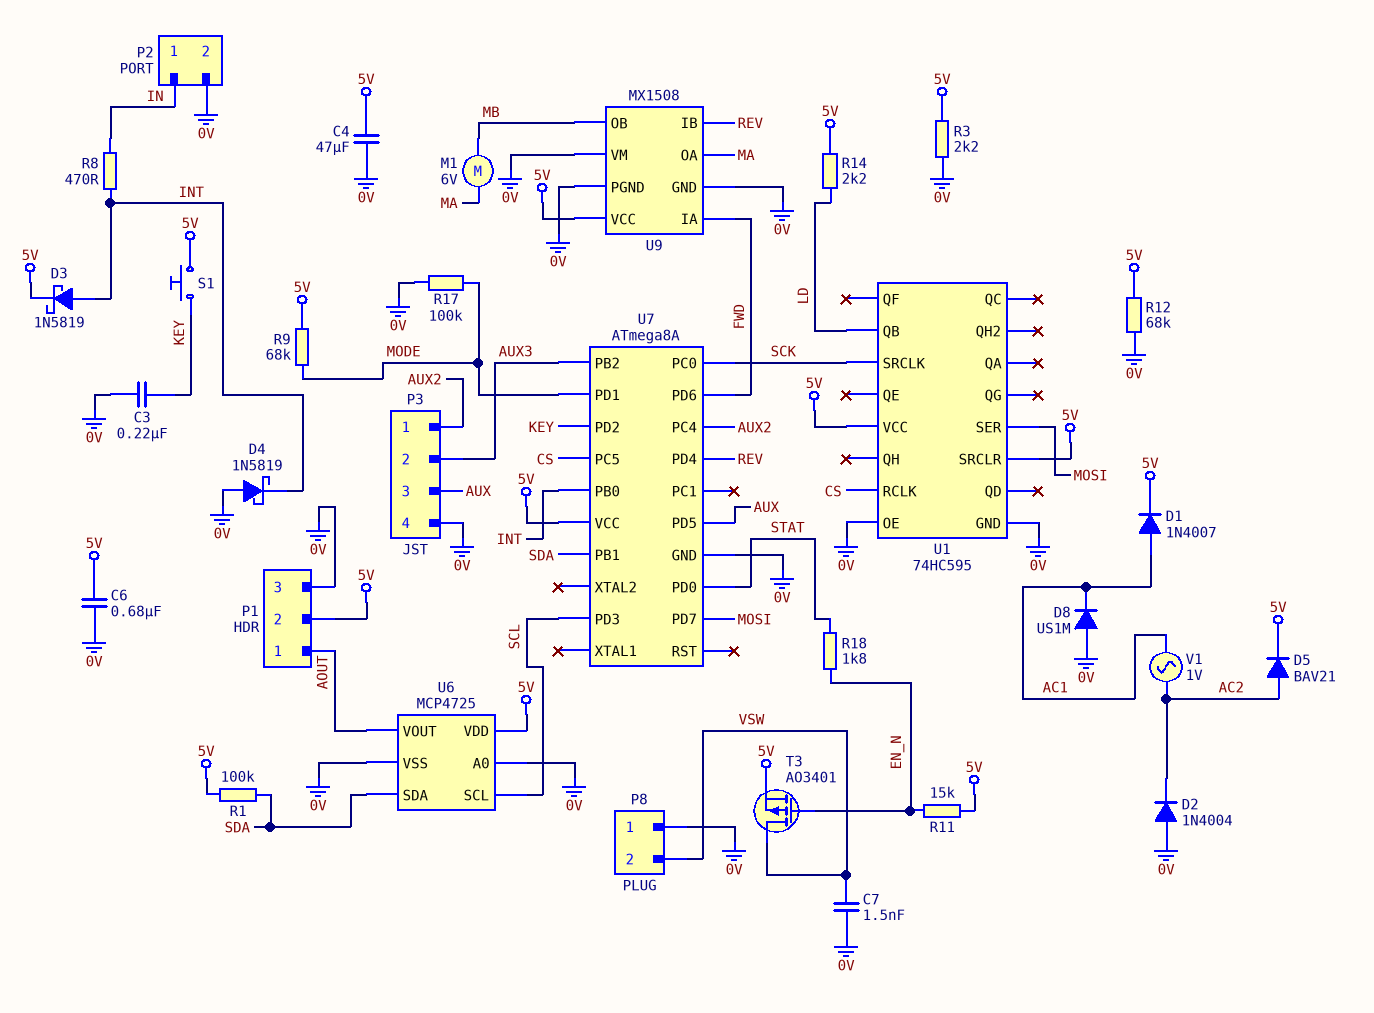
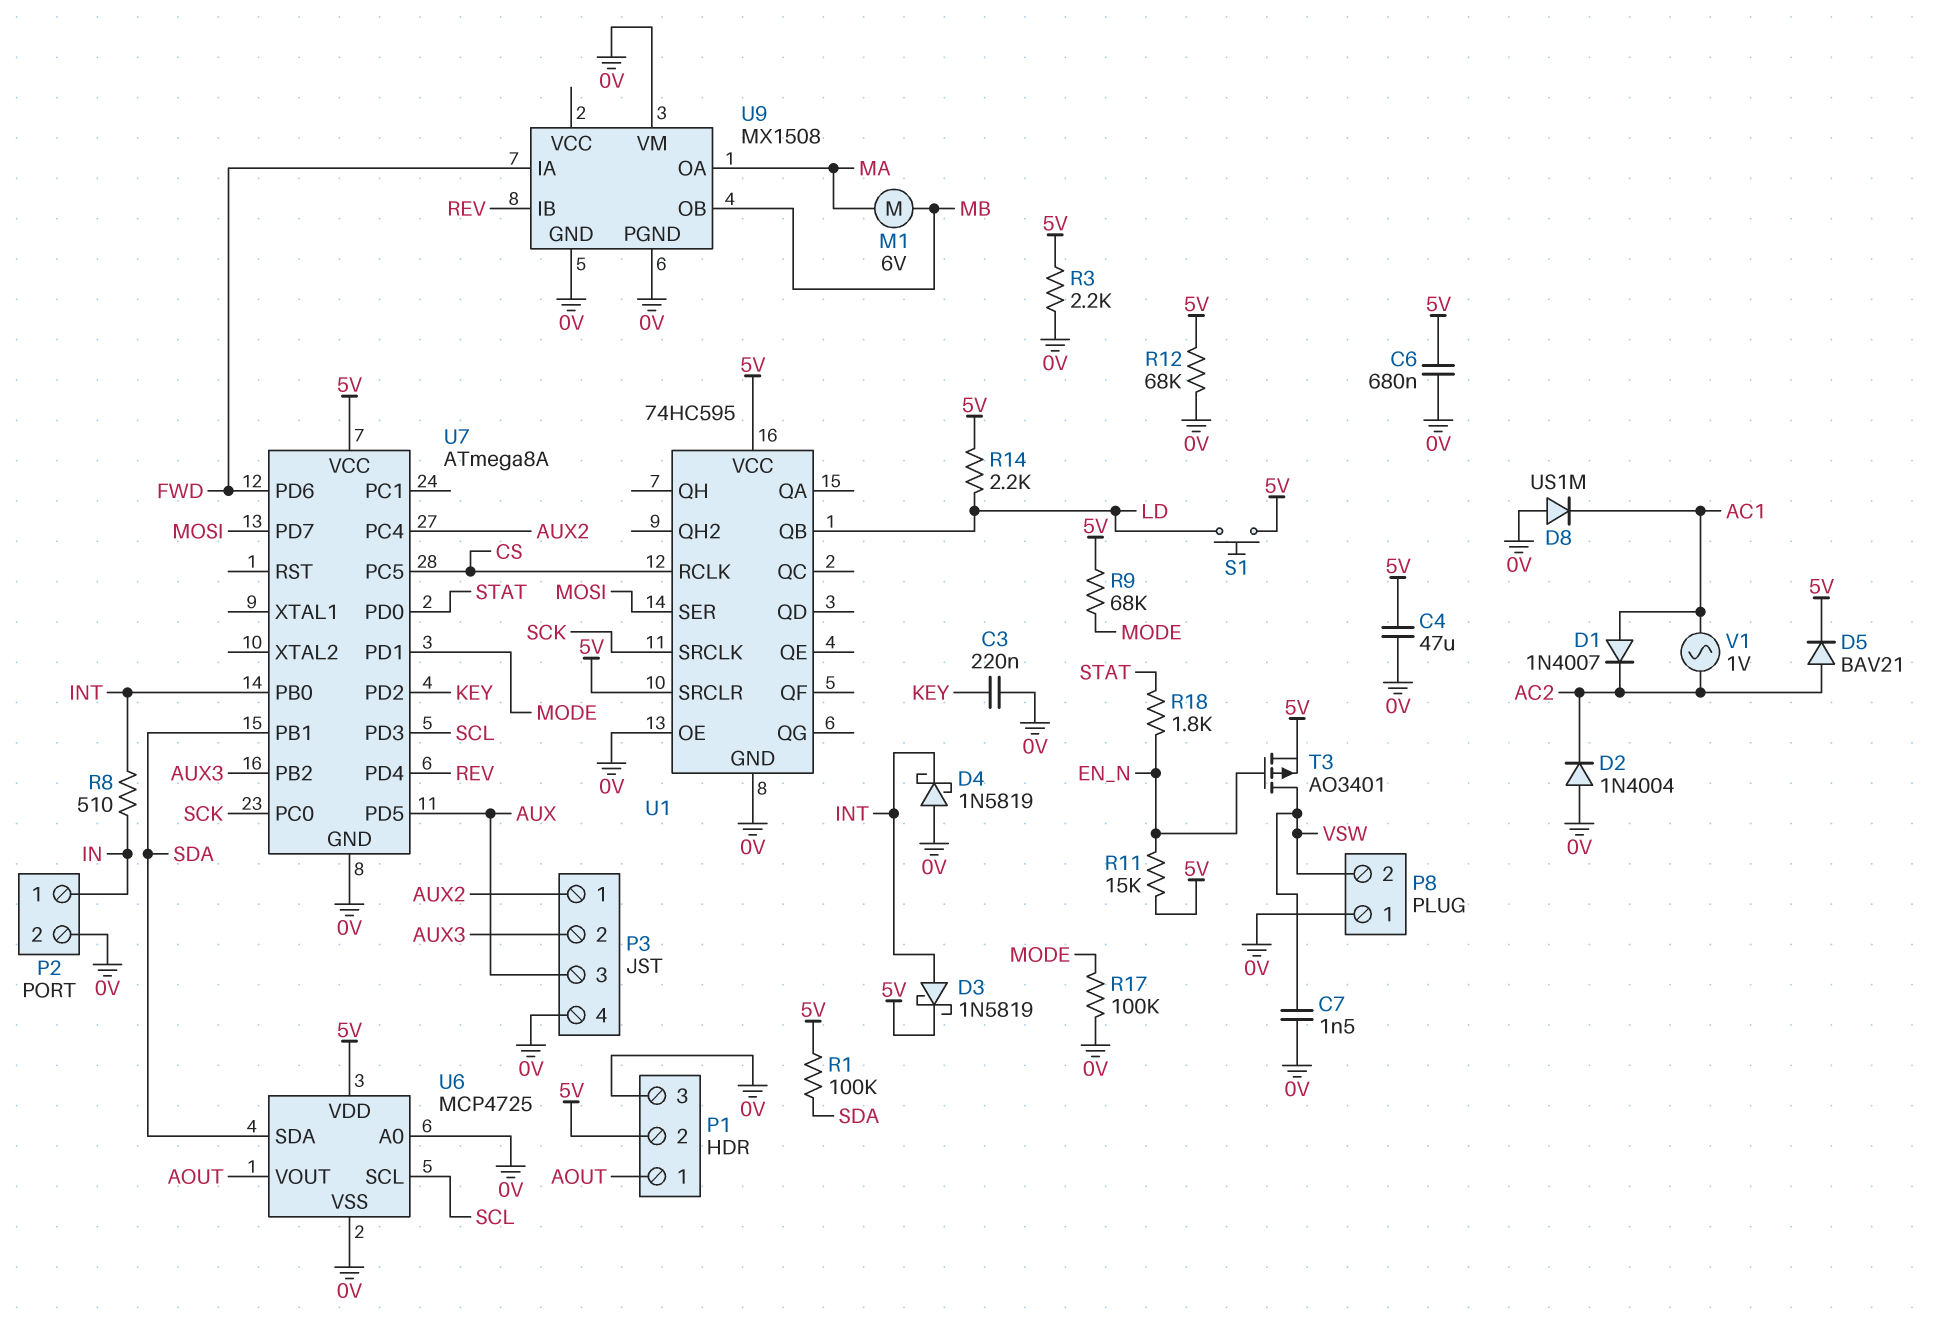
D1: diode 1N4007 (A AC1, K 5V) -> diode 1N4007 (A AC1, K AC2)
R8: 470 (IN, INT) -> 510 (IN, INT)
S1: button (5V, KEY) -> button (5V, LD)
U9 pin VCC: 5V -> none

